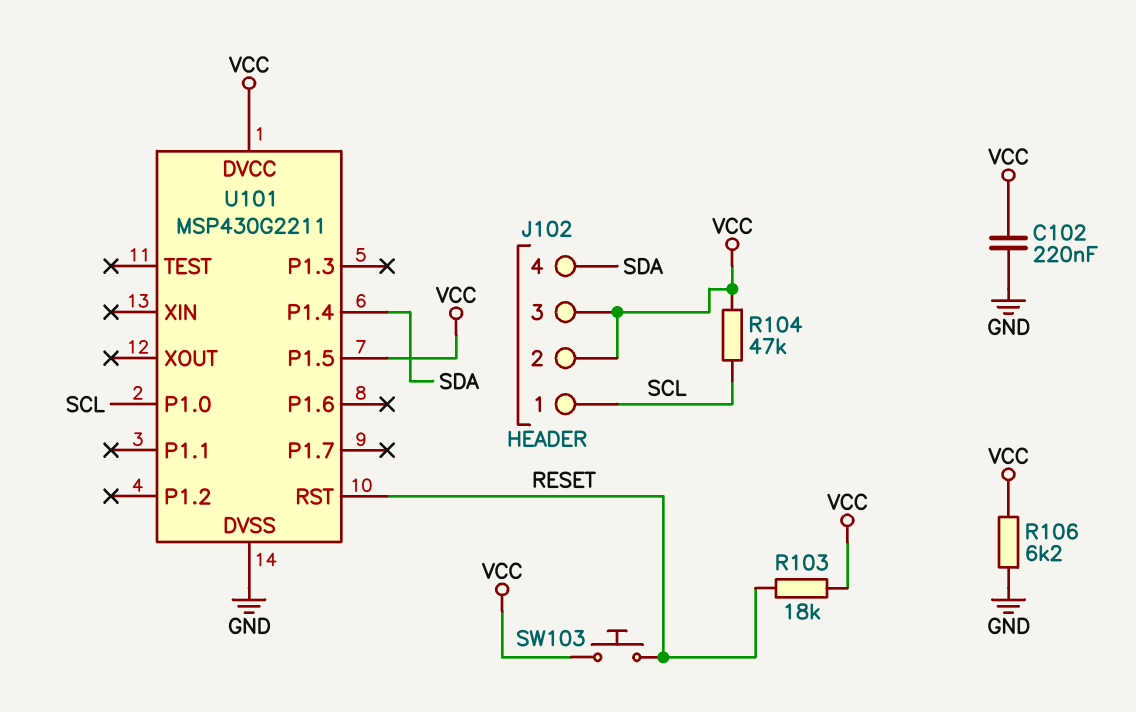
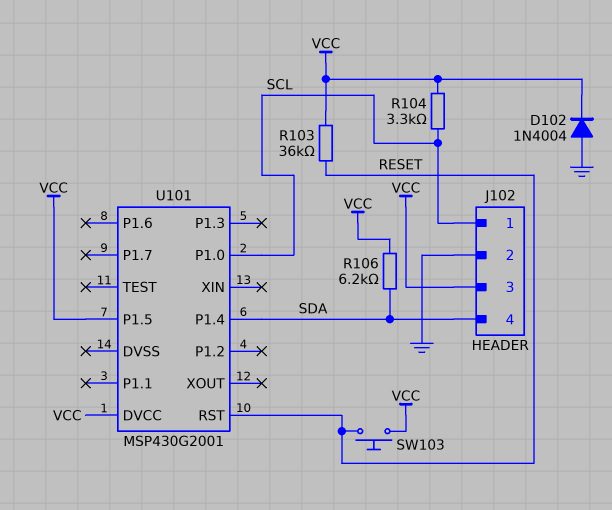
C102: 220nF (GND, VCC) -> none
D102: none -> diode 1N4004 (A GND, K VCC)
J102 pin 2: VCC -> GND
R103: 18k (RESET, VCC) -> 36k (RESET, VCC)
R104: 47k (SCL, VCC) -> 3.3k (SCL, VCC)
R106: 6.2k (GND, VCC) -> 6.2k (SDA, VCC)
U101: MSP430G2211 -> MSP430G2001
U101 pin DVSS: GND -> none

